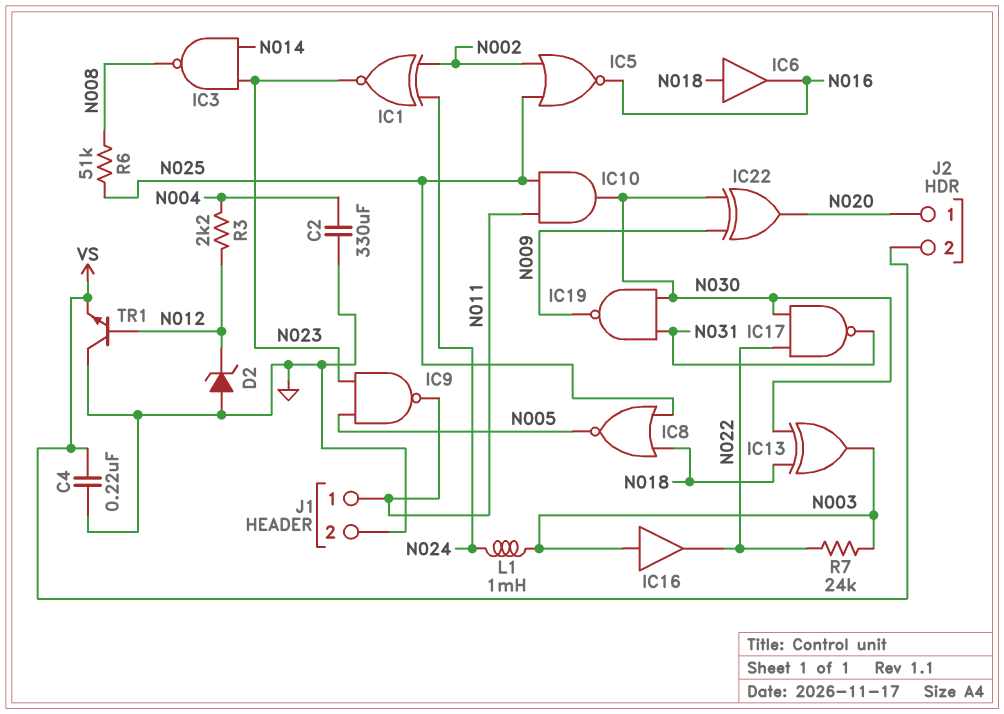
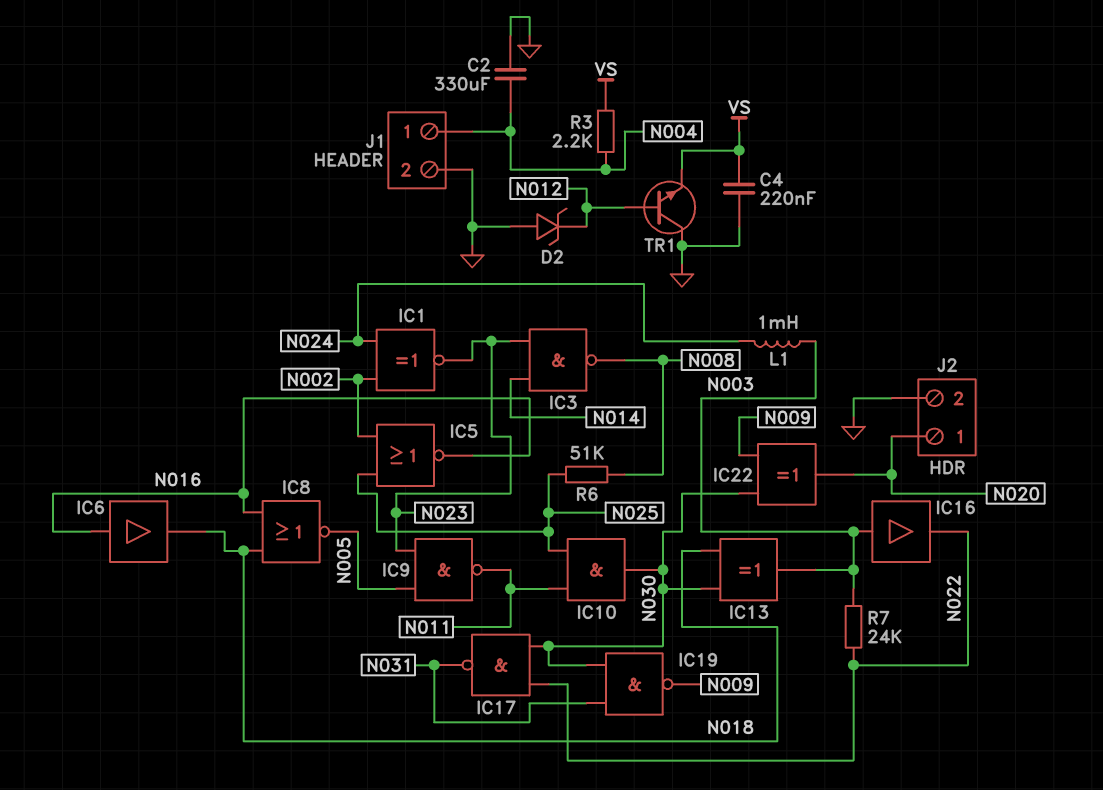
IC6: buffer (in N018, out N016) -> buffer (in N016, out N018)
IC8: NOR (in N018, in N025, out N005) -> NOR (in N016, in N018, out N005)
J1 pin 1: N011 -> N004
J2 pin 2: VS -> GND
R3: 2.2k (N004, N012) -> 2.2k (N004, VS)

